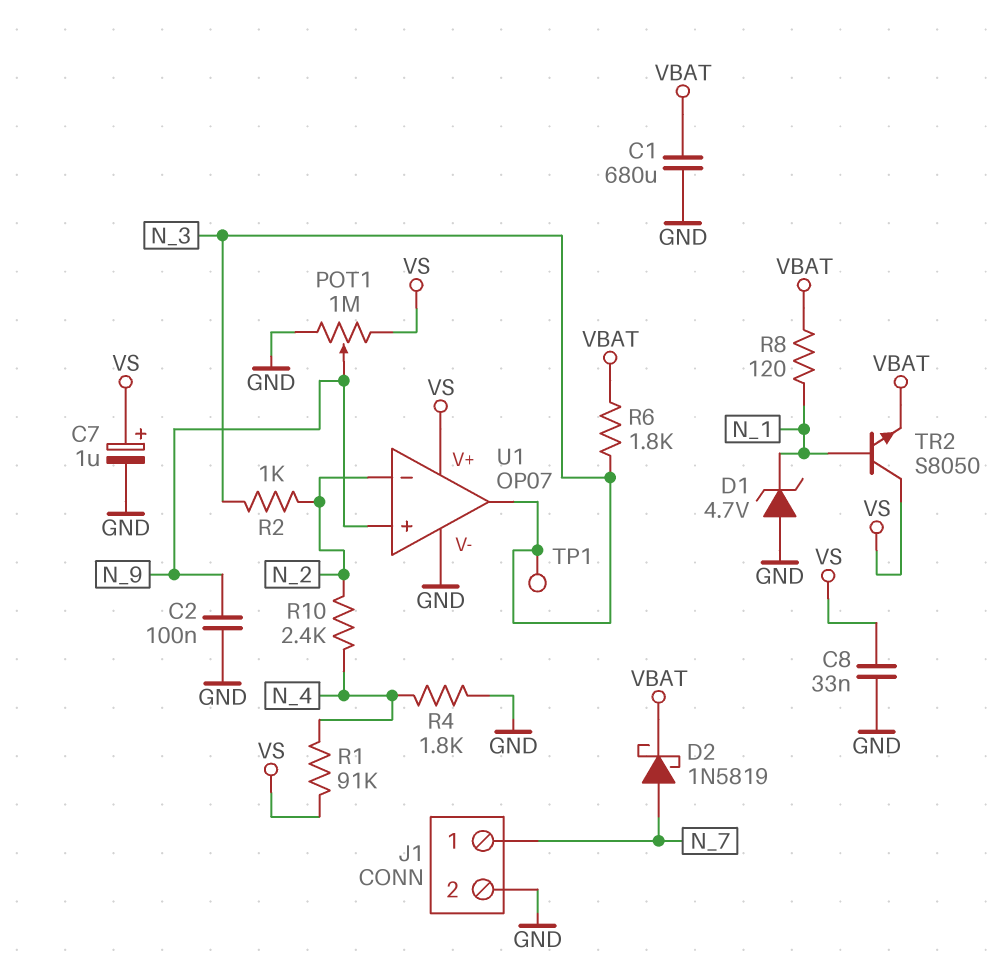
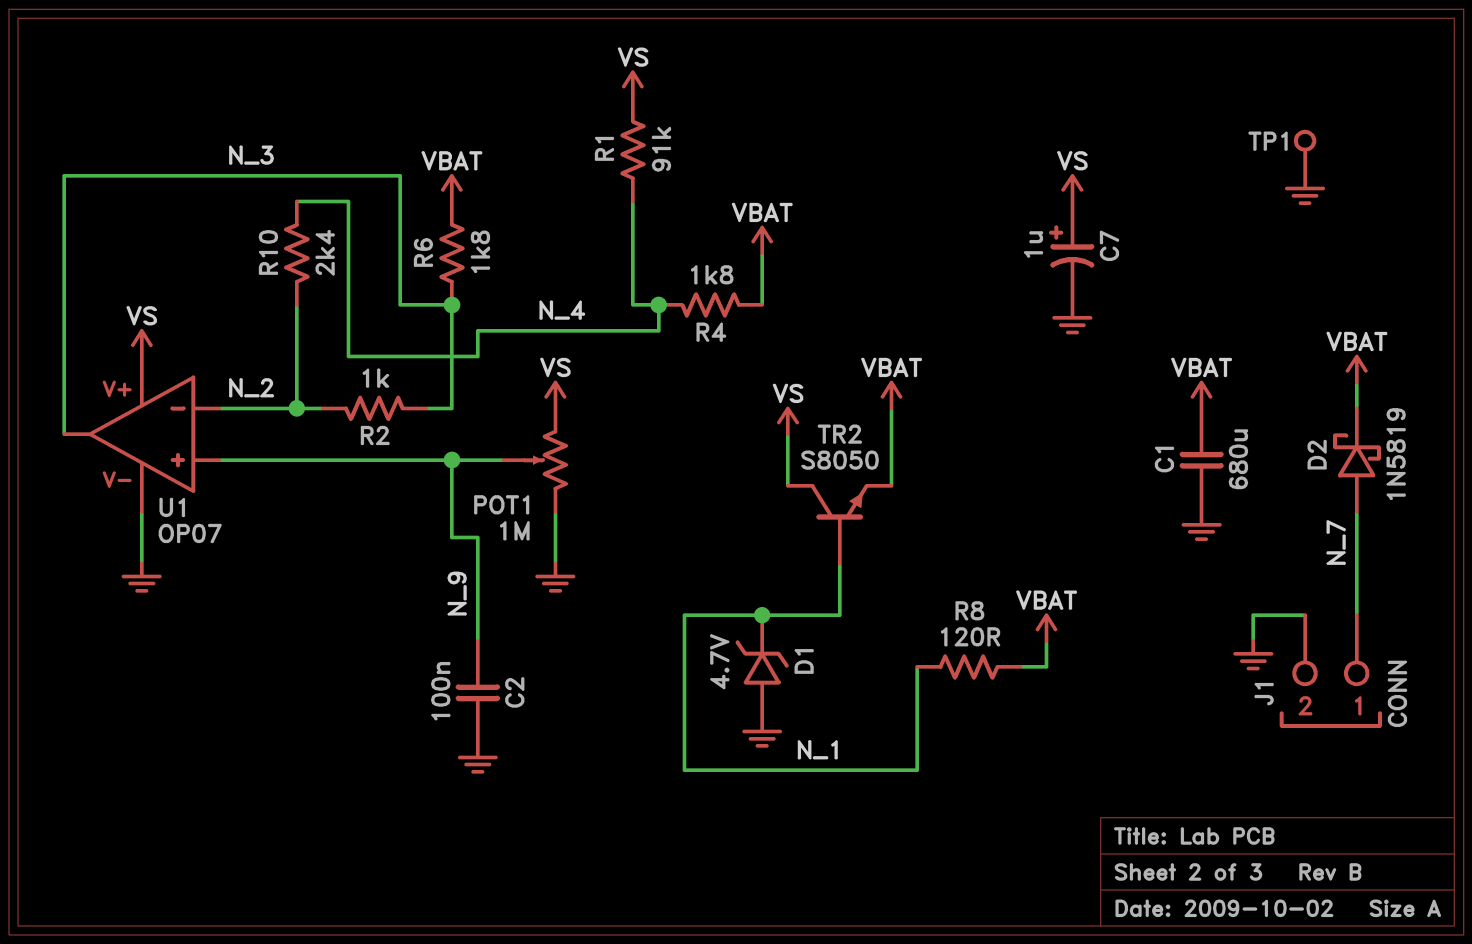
C8: 33nF (GND, VS) -> none
R4: 1.8k (GND, N_4) -> 1.8k (N_4, VBAT)
TP1: test point (N_3) -> test point (GND)

